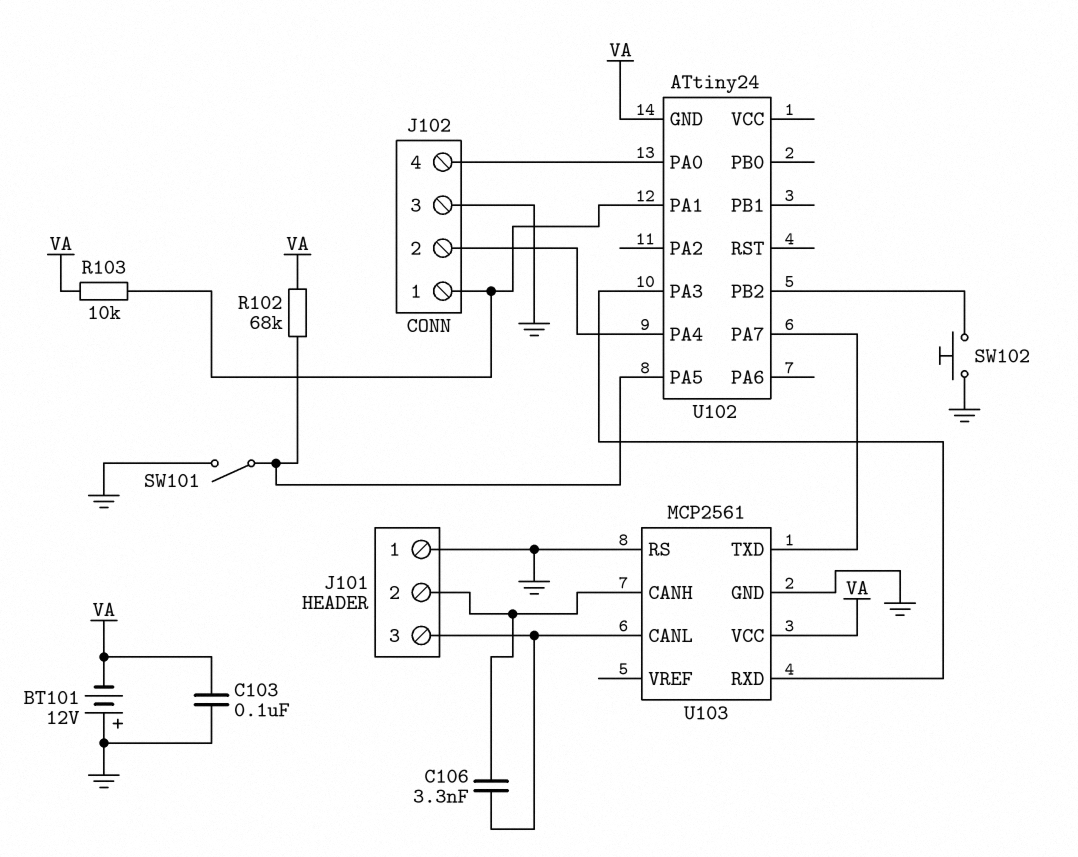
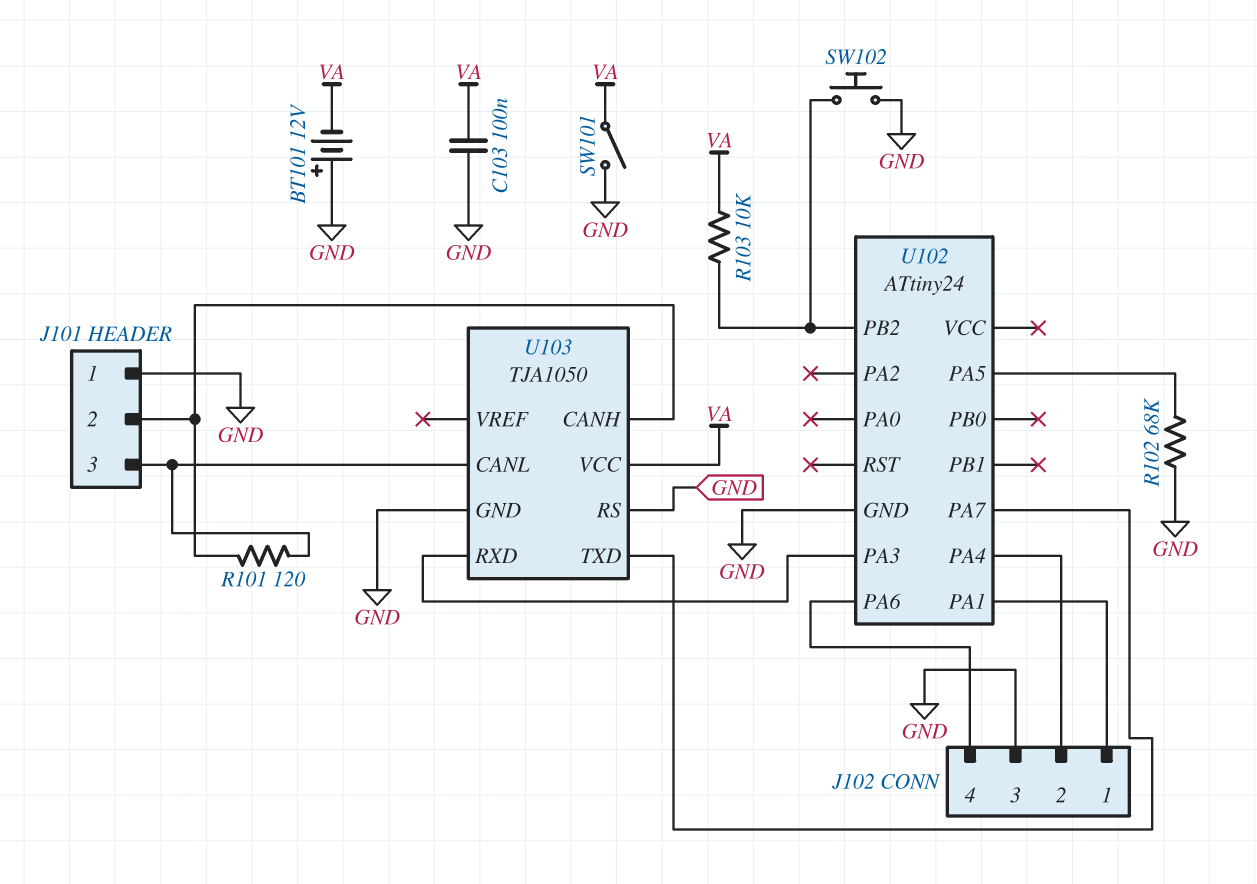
C106: 3.3nF (J101/2, J101/3) -> none
R101: none -> 120 (J101/2, J101/3)
R102: 68k (U102/PA5, VA) -> 68k (GND, U102/PA5)
R103: 10k (J102/1, VA) -> 10k (U102/PB2, VA)
SW101: switch (GND, U102/PA5) -> switch (GND, VA)
U102 pin GND: VA -> GND
U102 pin PA0: J102/4 -> none
U102 pin PA6: none -> J102/4
U103: MCP2561 -> TJA1050

